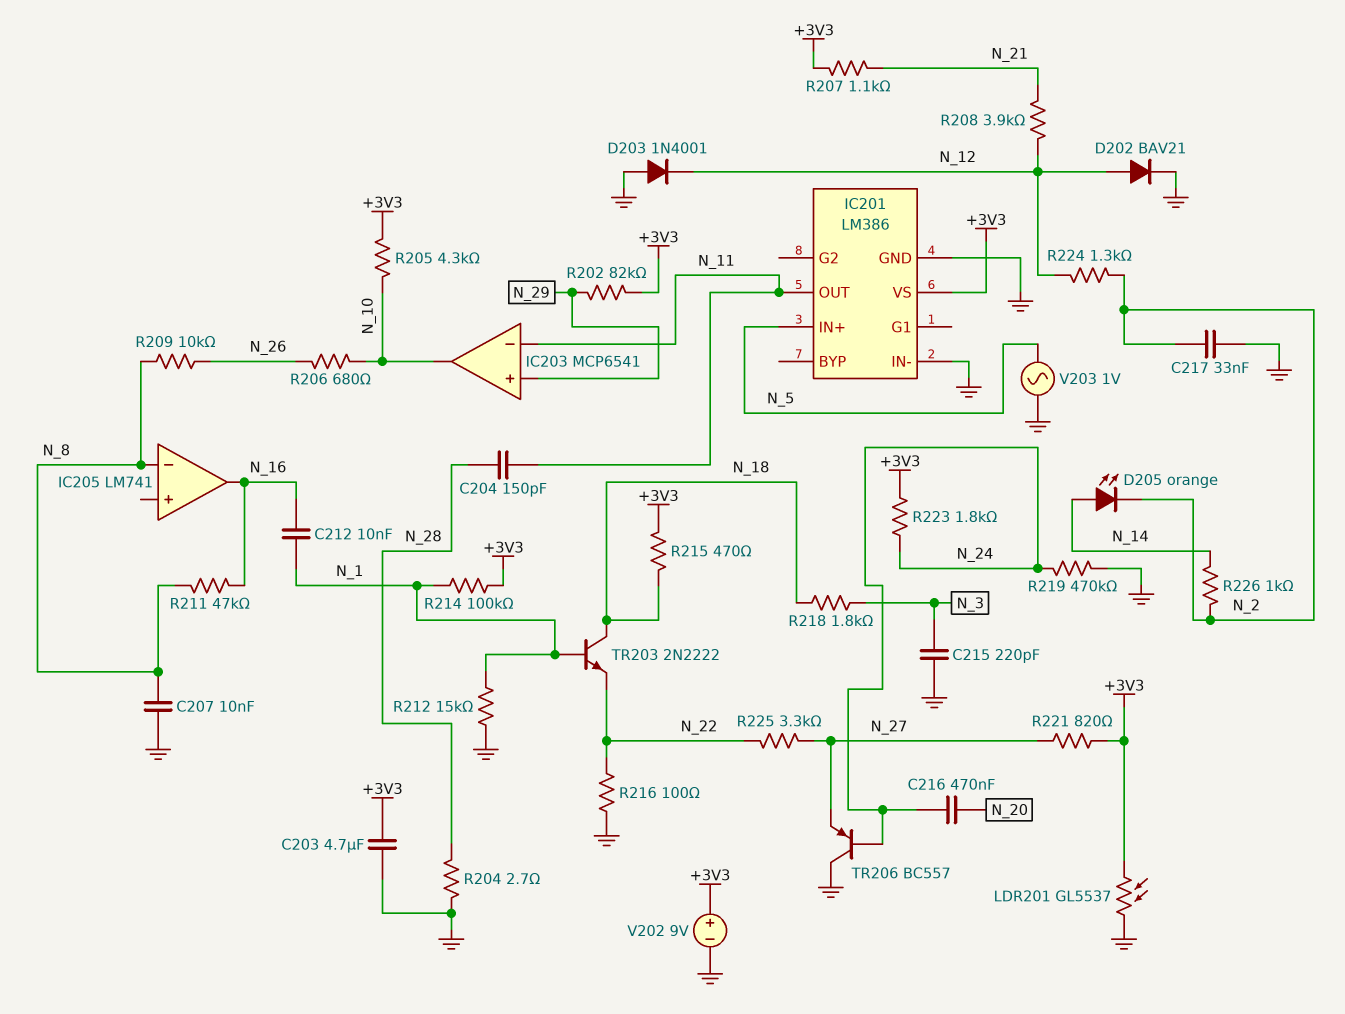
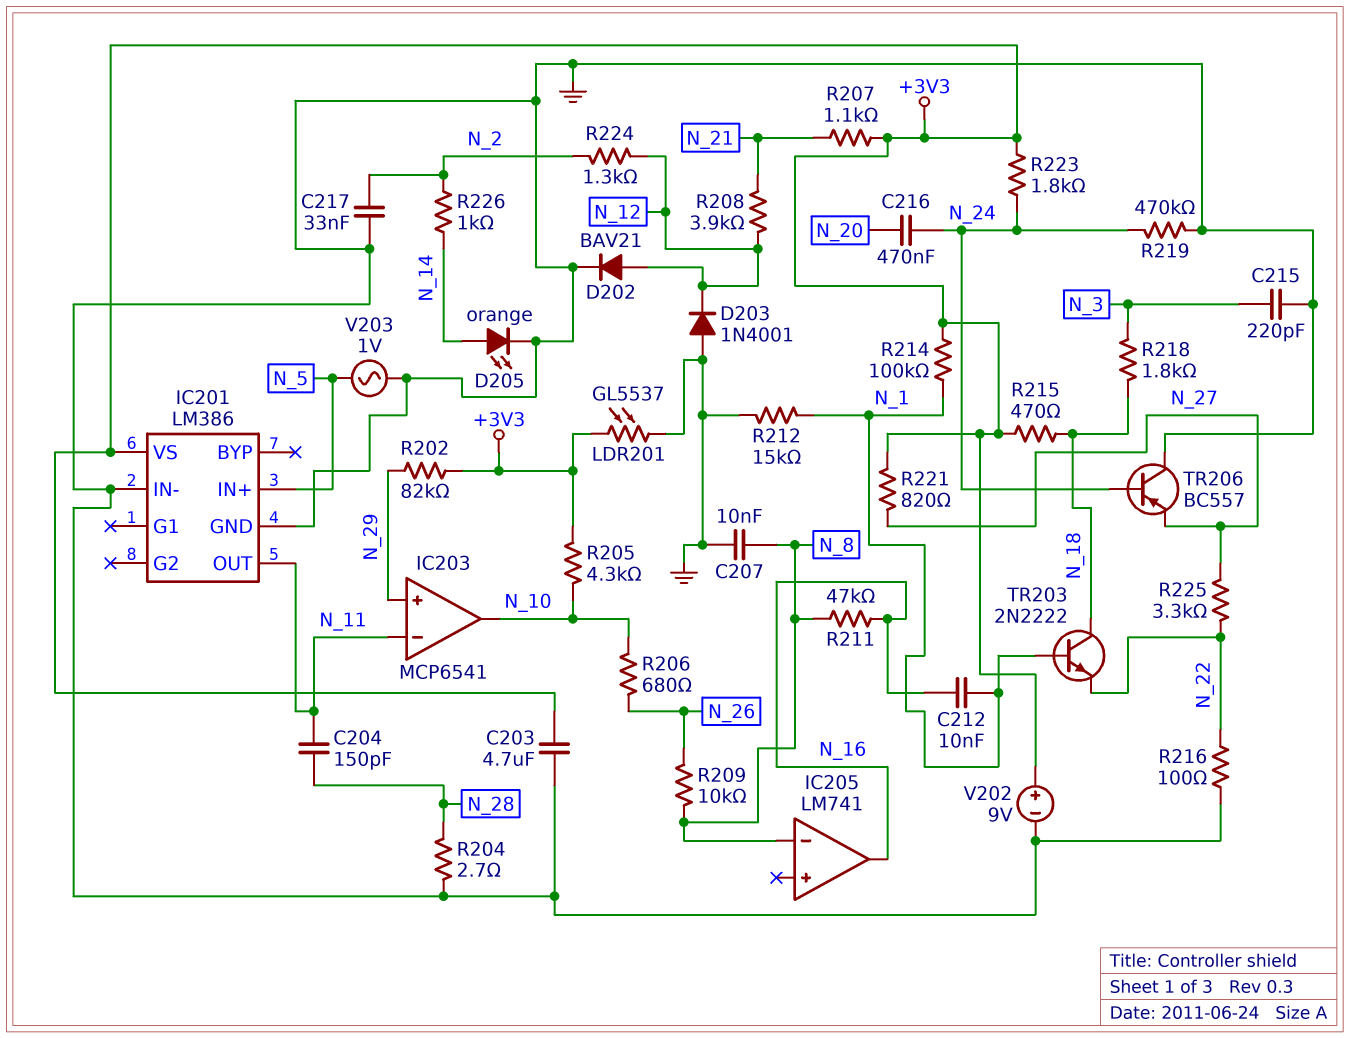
D205: LED orange (A N_14, K N_2) -> LED orange (A N_14, K GND)

